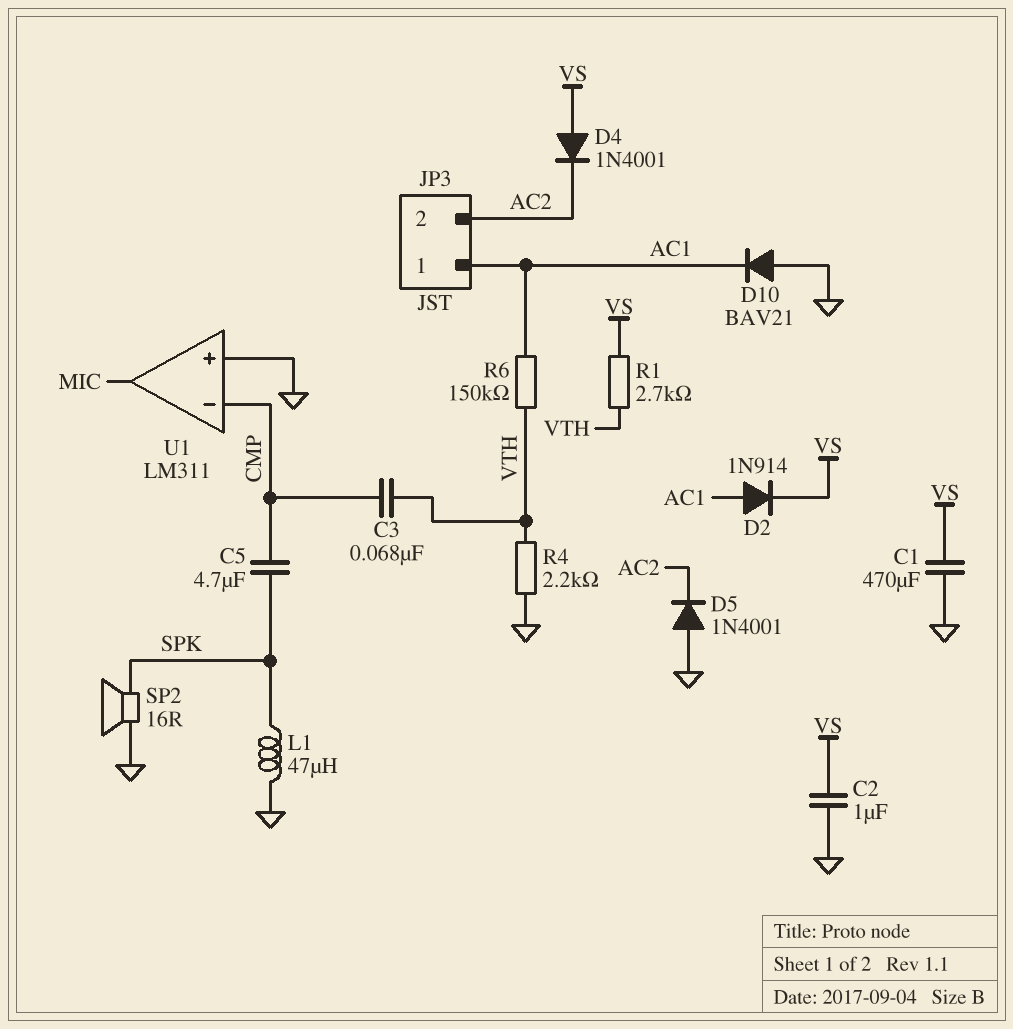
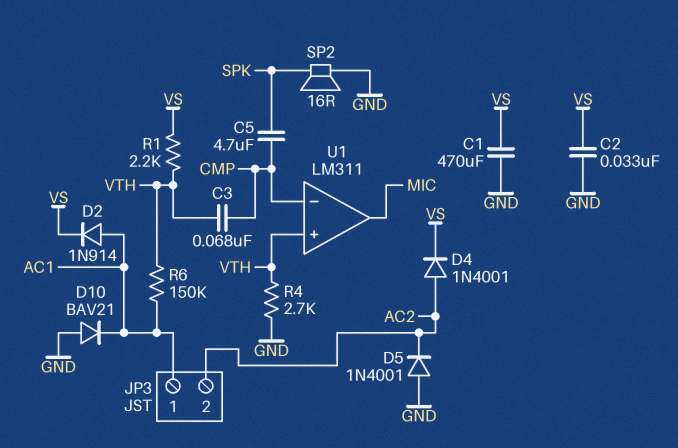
C2: 1uF (GND, VS) -> 33nF (GND, VS)
D4: diode 1N4001 (A VS, K AC2) -> diode 1N4001 (A AC2, K VS)
L1: 47uH (GND, SPK) -> none
R1: 2.7k (VS, VTH) -> 2.2k (VS, VTH)
R4: 2.2k (GND, VTH) -> 2.7k (GND, VTH)
U1 pin in+: GND -> VTH

